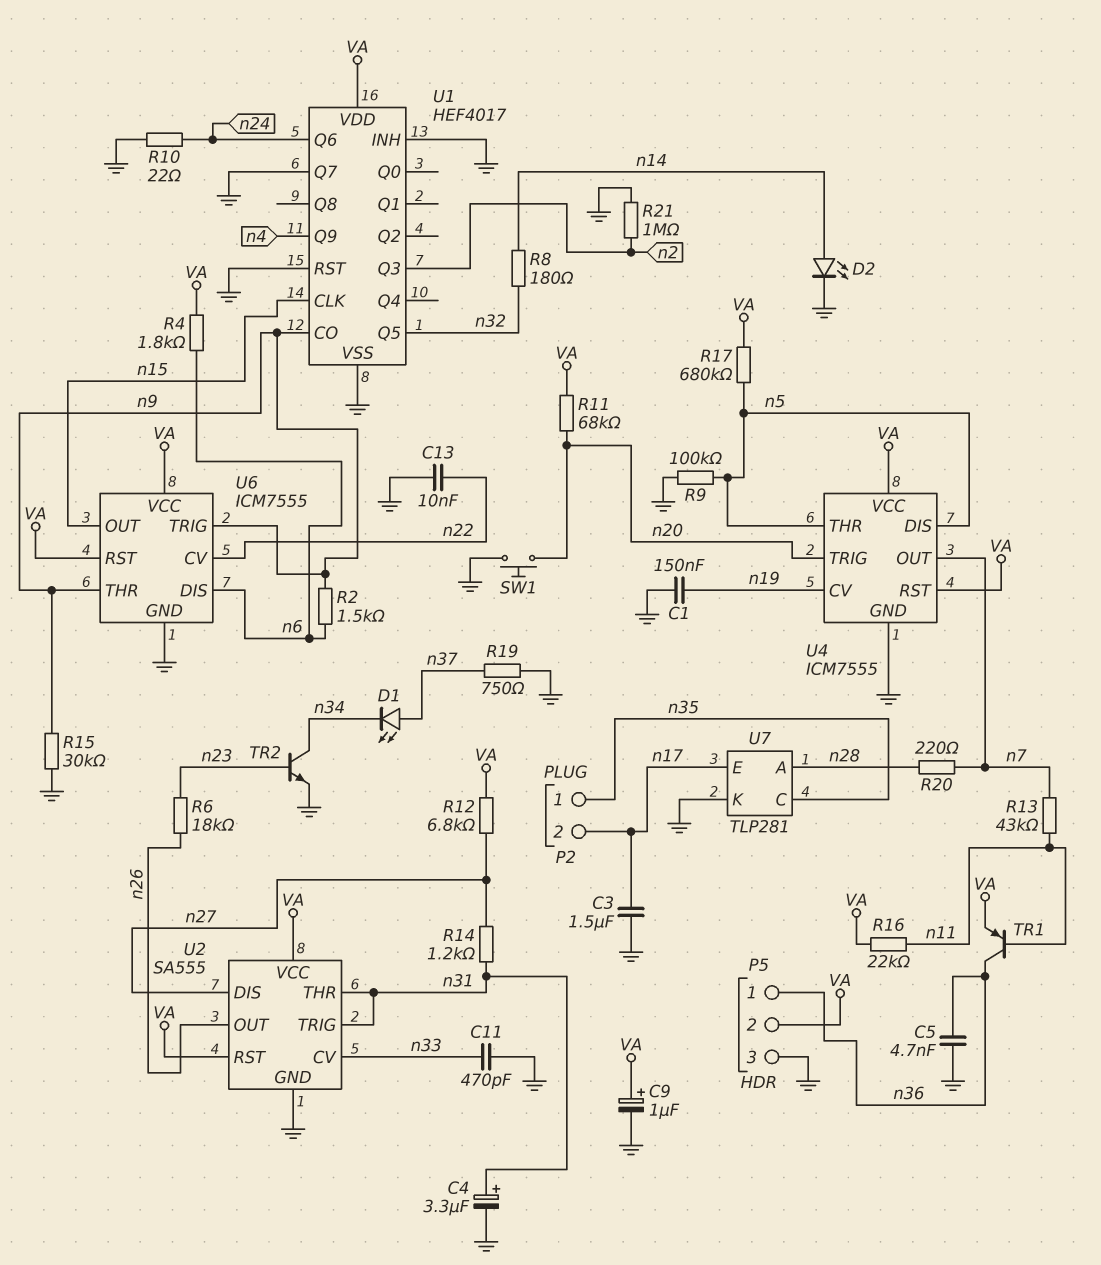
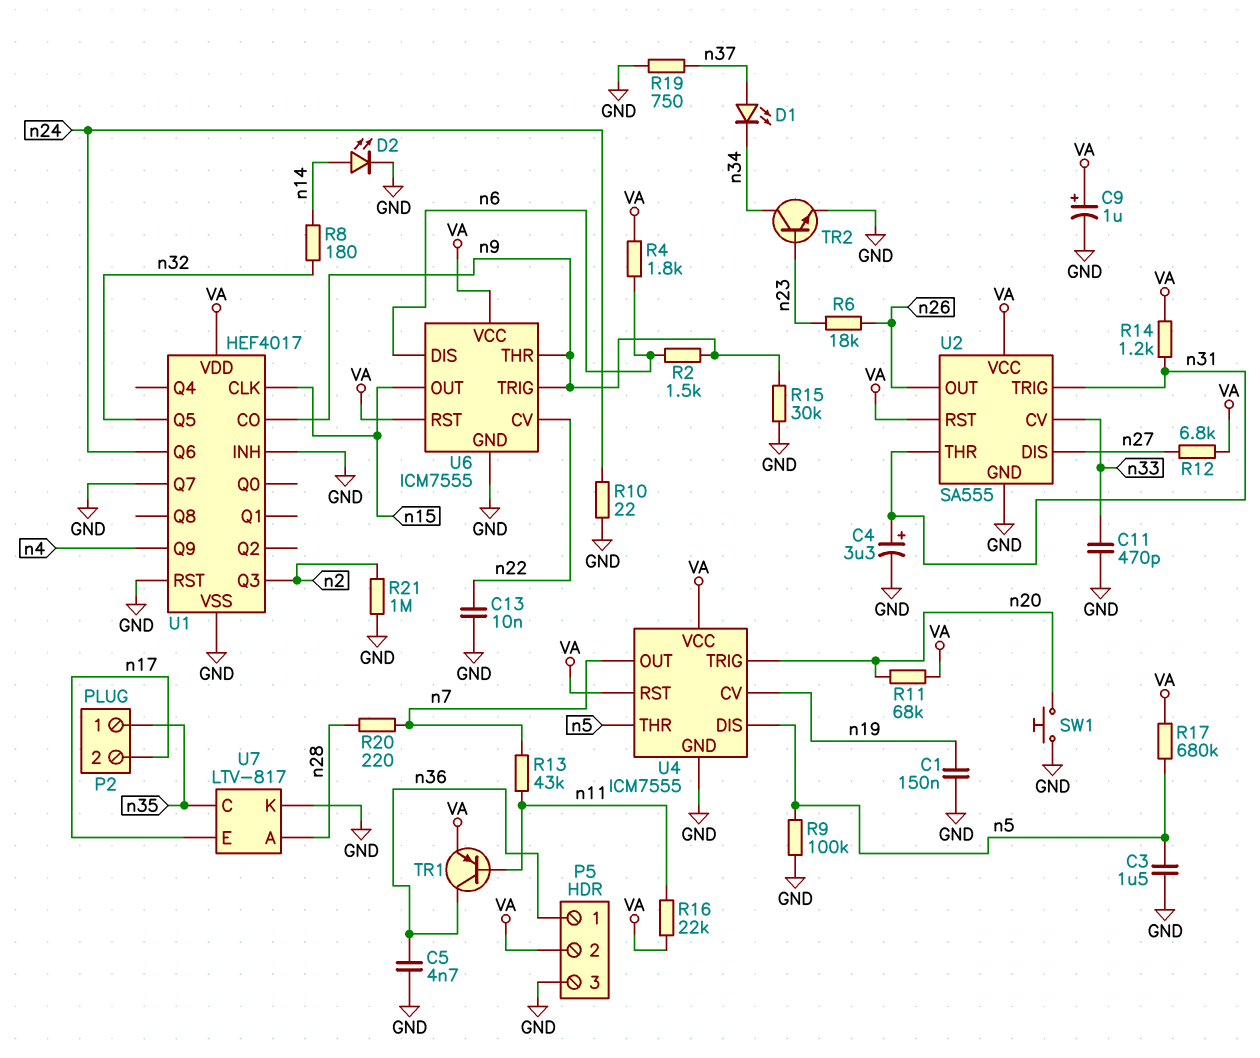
C3: 1.5uF (GND, n17) -> 1.5uF (GND, n5)
R14: 1.2k (n27, n31) -> 1.2k (VA, n31)
U7: TLP281 -> LTV-817

